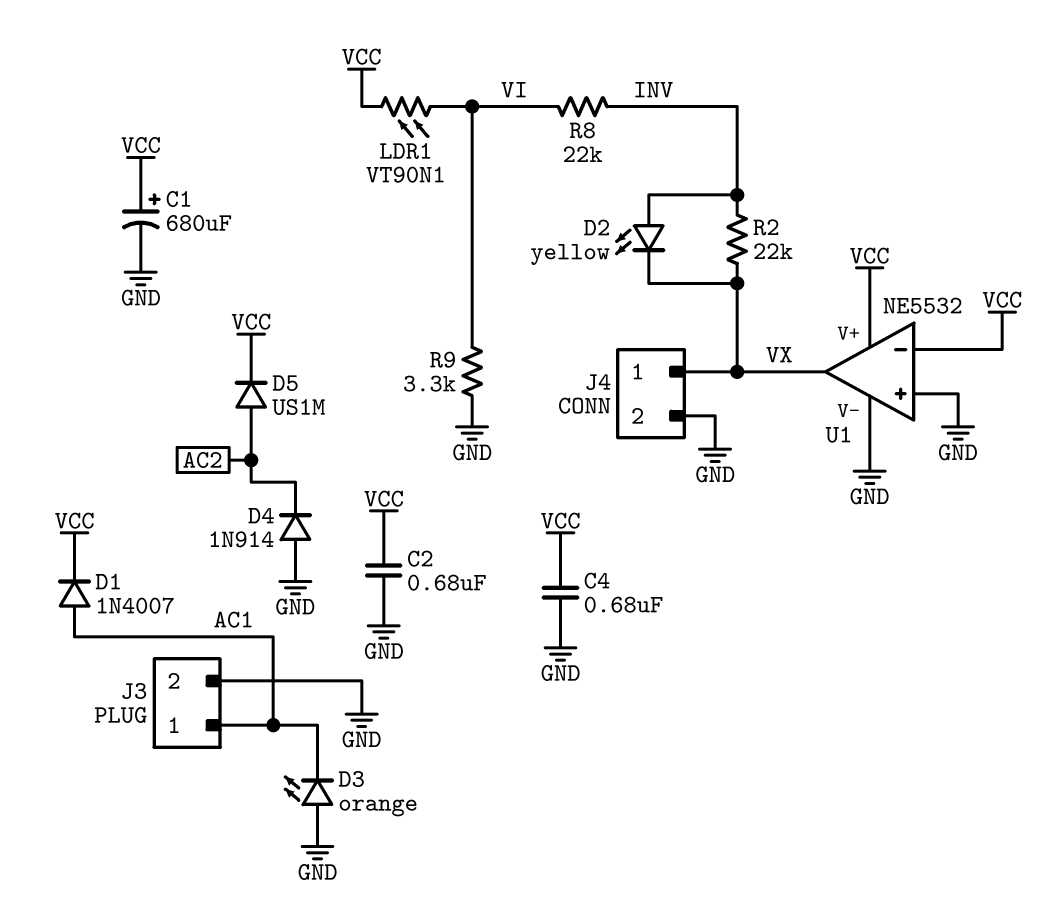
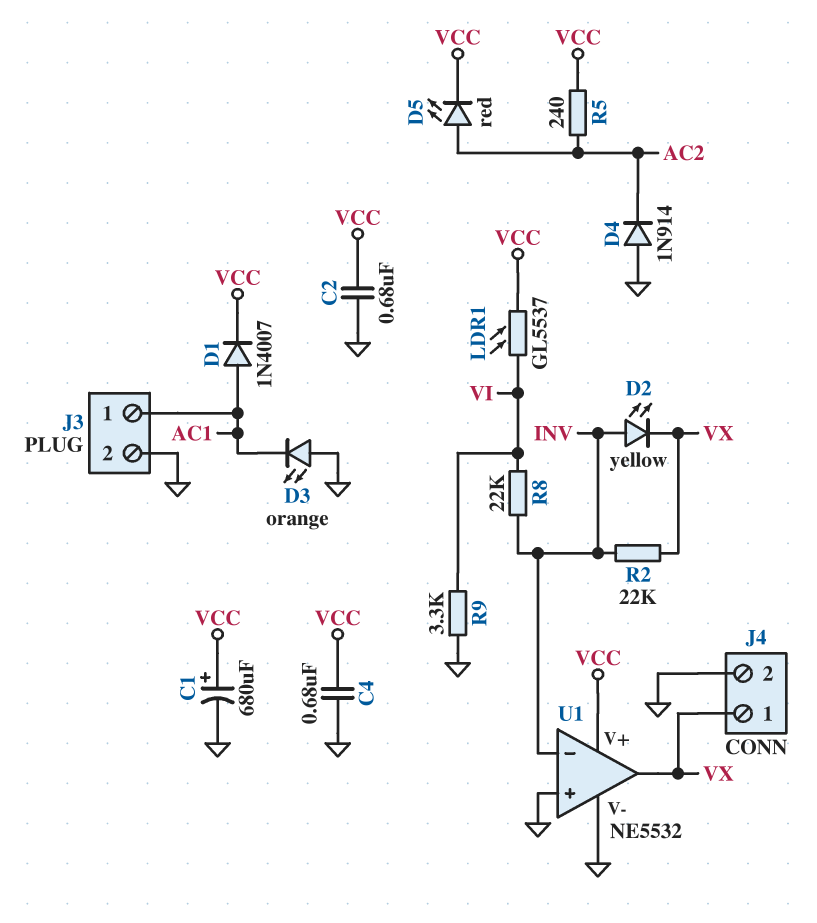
D5: diode US1M (A AC2, K VCC) -> LED red (A AC2, K VCC)
LDR1: VT90N1 (VCC, VI) -> GL5537 (VCC, VI)
R5: none -> 240 (AC2, VCC)
U1 pin in-: VCC -> INV

